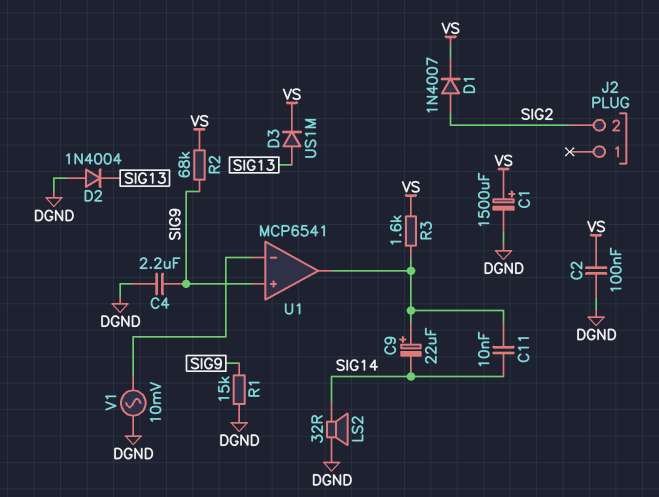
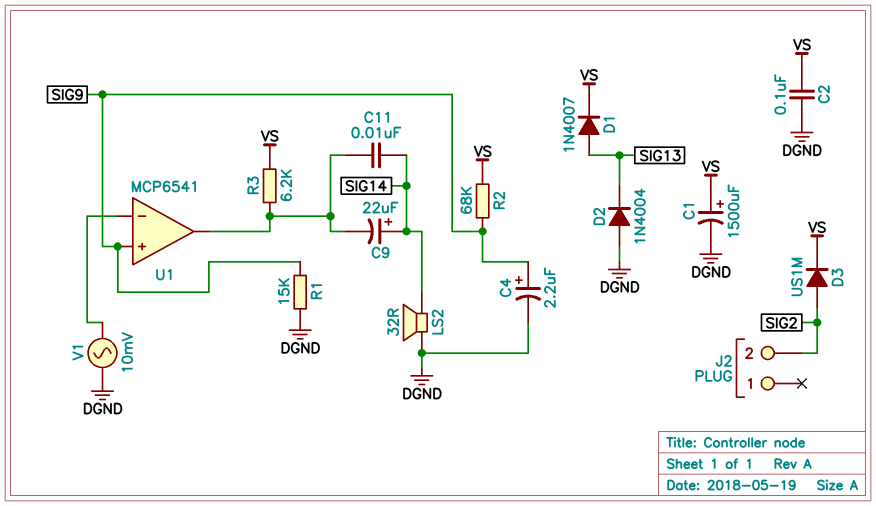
C4: 2.2uF (DGND, SIG9) -> 2.2uF (plus SIG9, minus DGND)
C9: 22uF (plus U1/out, minus SIG14) -> 22uF (plus SIG14, minus U1/out)
D1: diode 1N4007 (A SIG2, K VS) -> diode 1N4007 (A SIG13, K VS)
D3: diode US1M (A SIG13, K VS) -> diode US1M (A SIG2, K VS)
R3: 1.6k (U1/out, VS) -> 6.2k (U1/out, VS)

